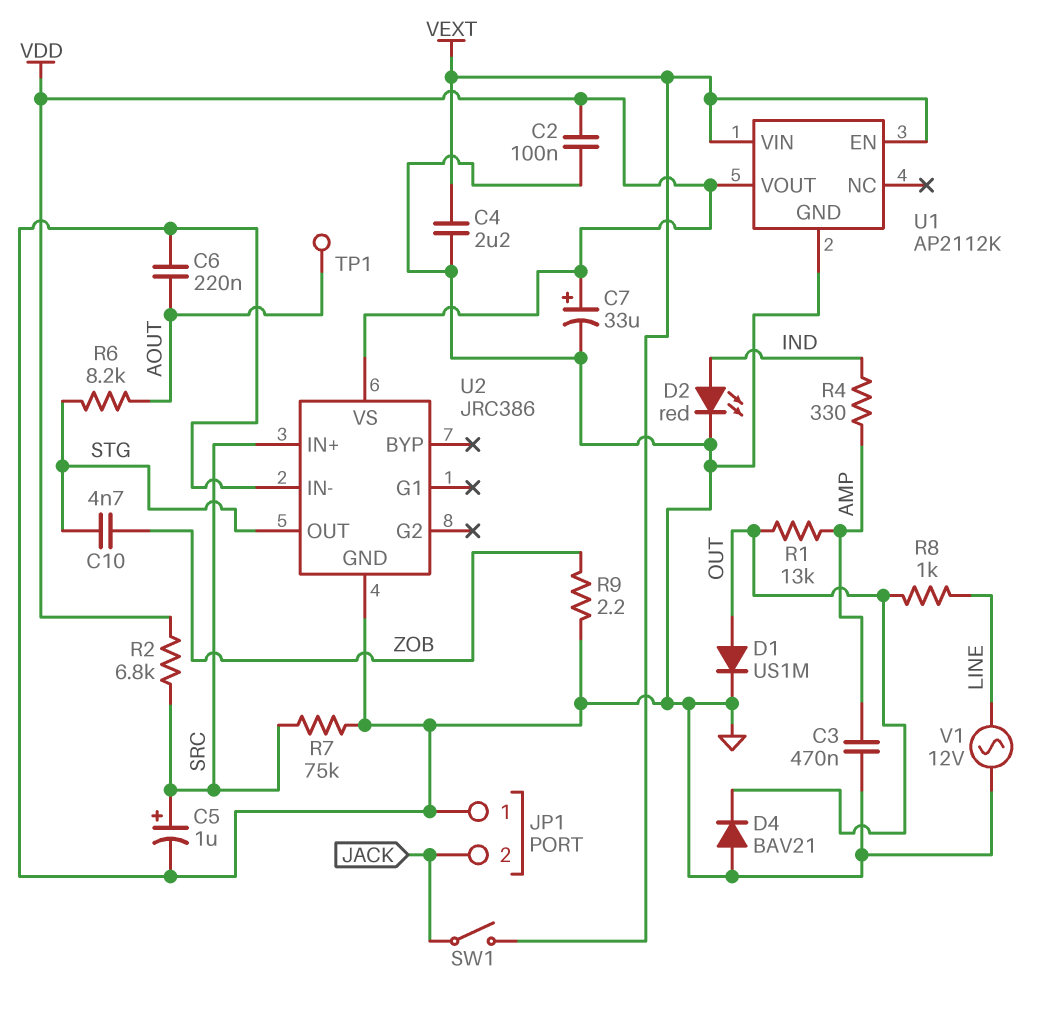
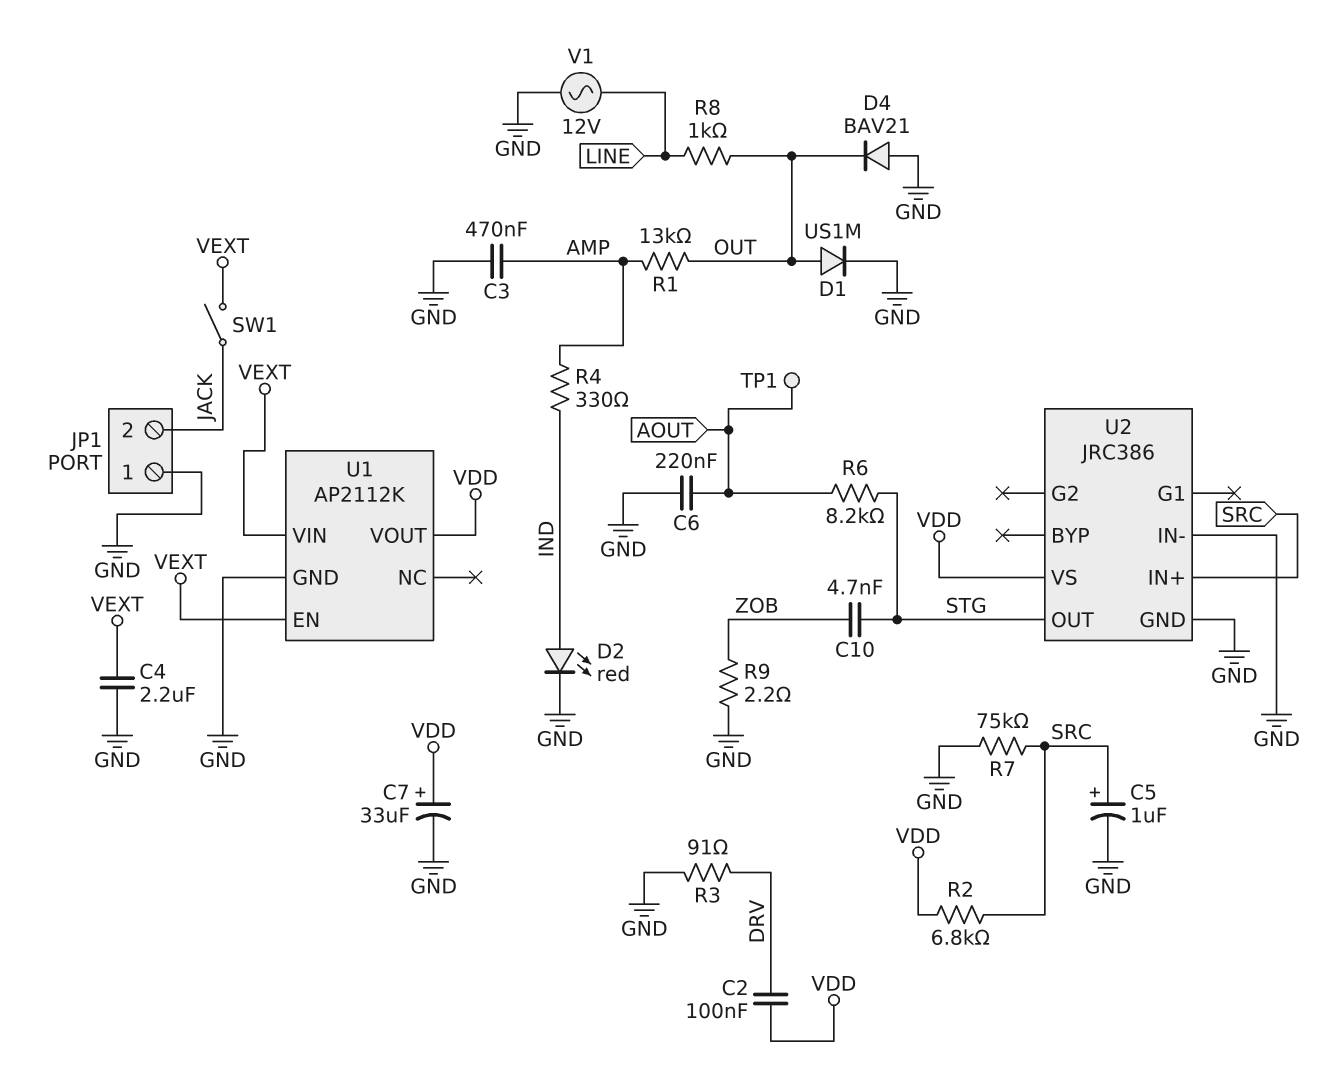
C2: 100nF (GND, VDD) -> 100nF (DRV, VDD)
R3: none -> 91 (DRV, GND)

